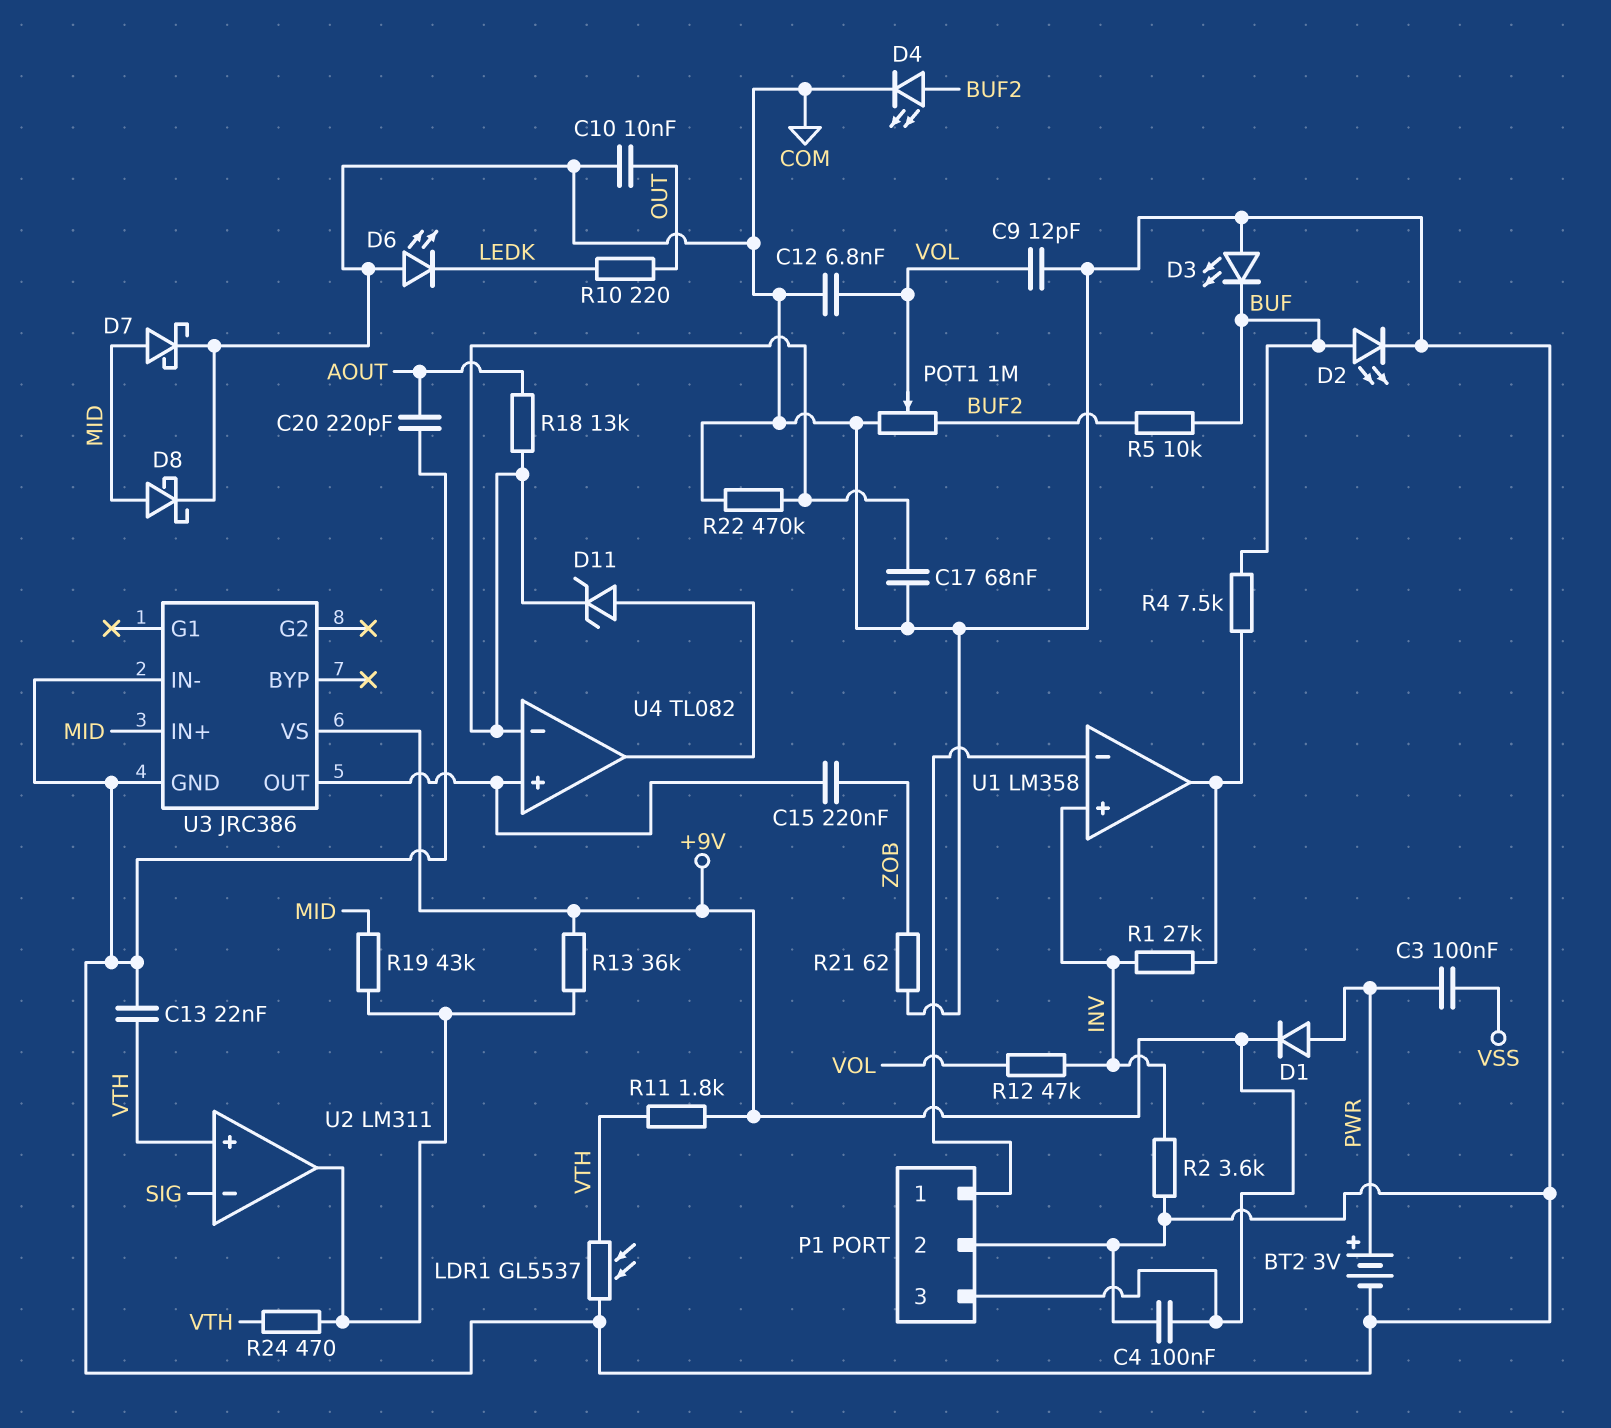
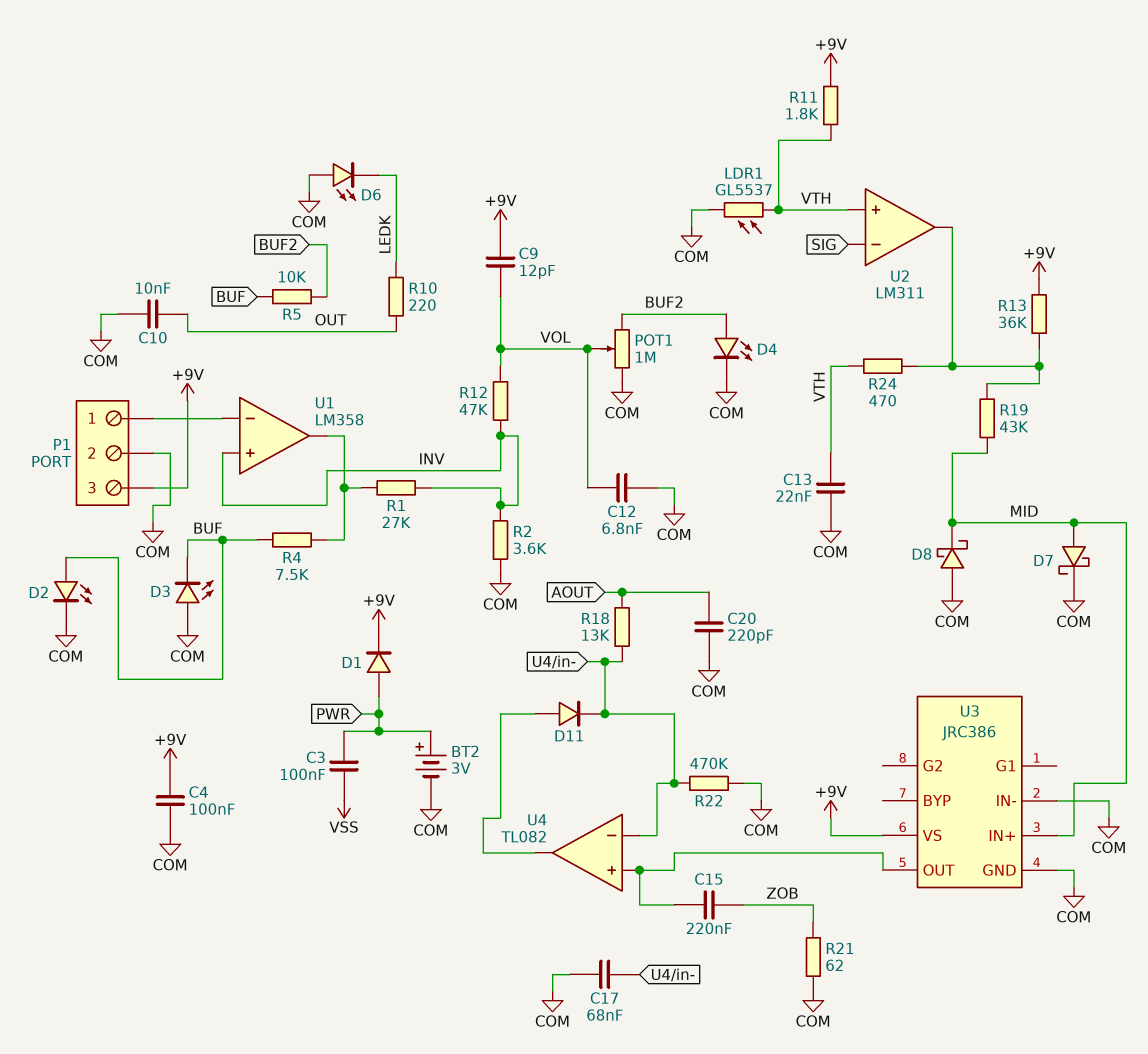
C9: 12pF (COM, VOL) -> 12pF (+9V, VOL)
D8: schottky (A MID, K COM) -> schottky (A COM, K MID)
D11: zener (A U4/out, K U4/in-) -> diode (A U4/out, K U4/in-)

